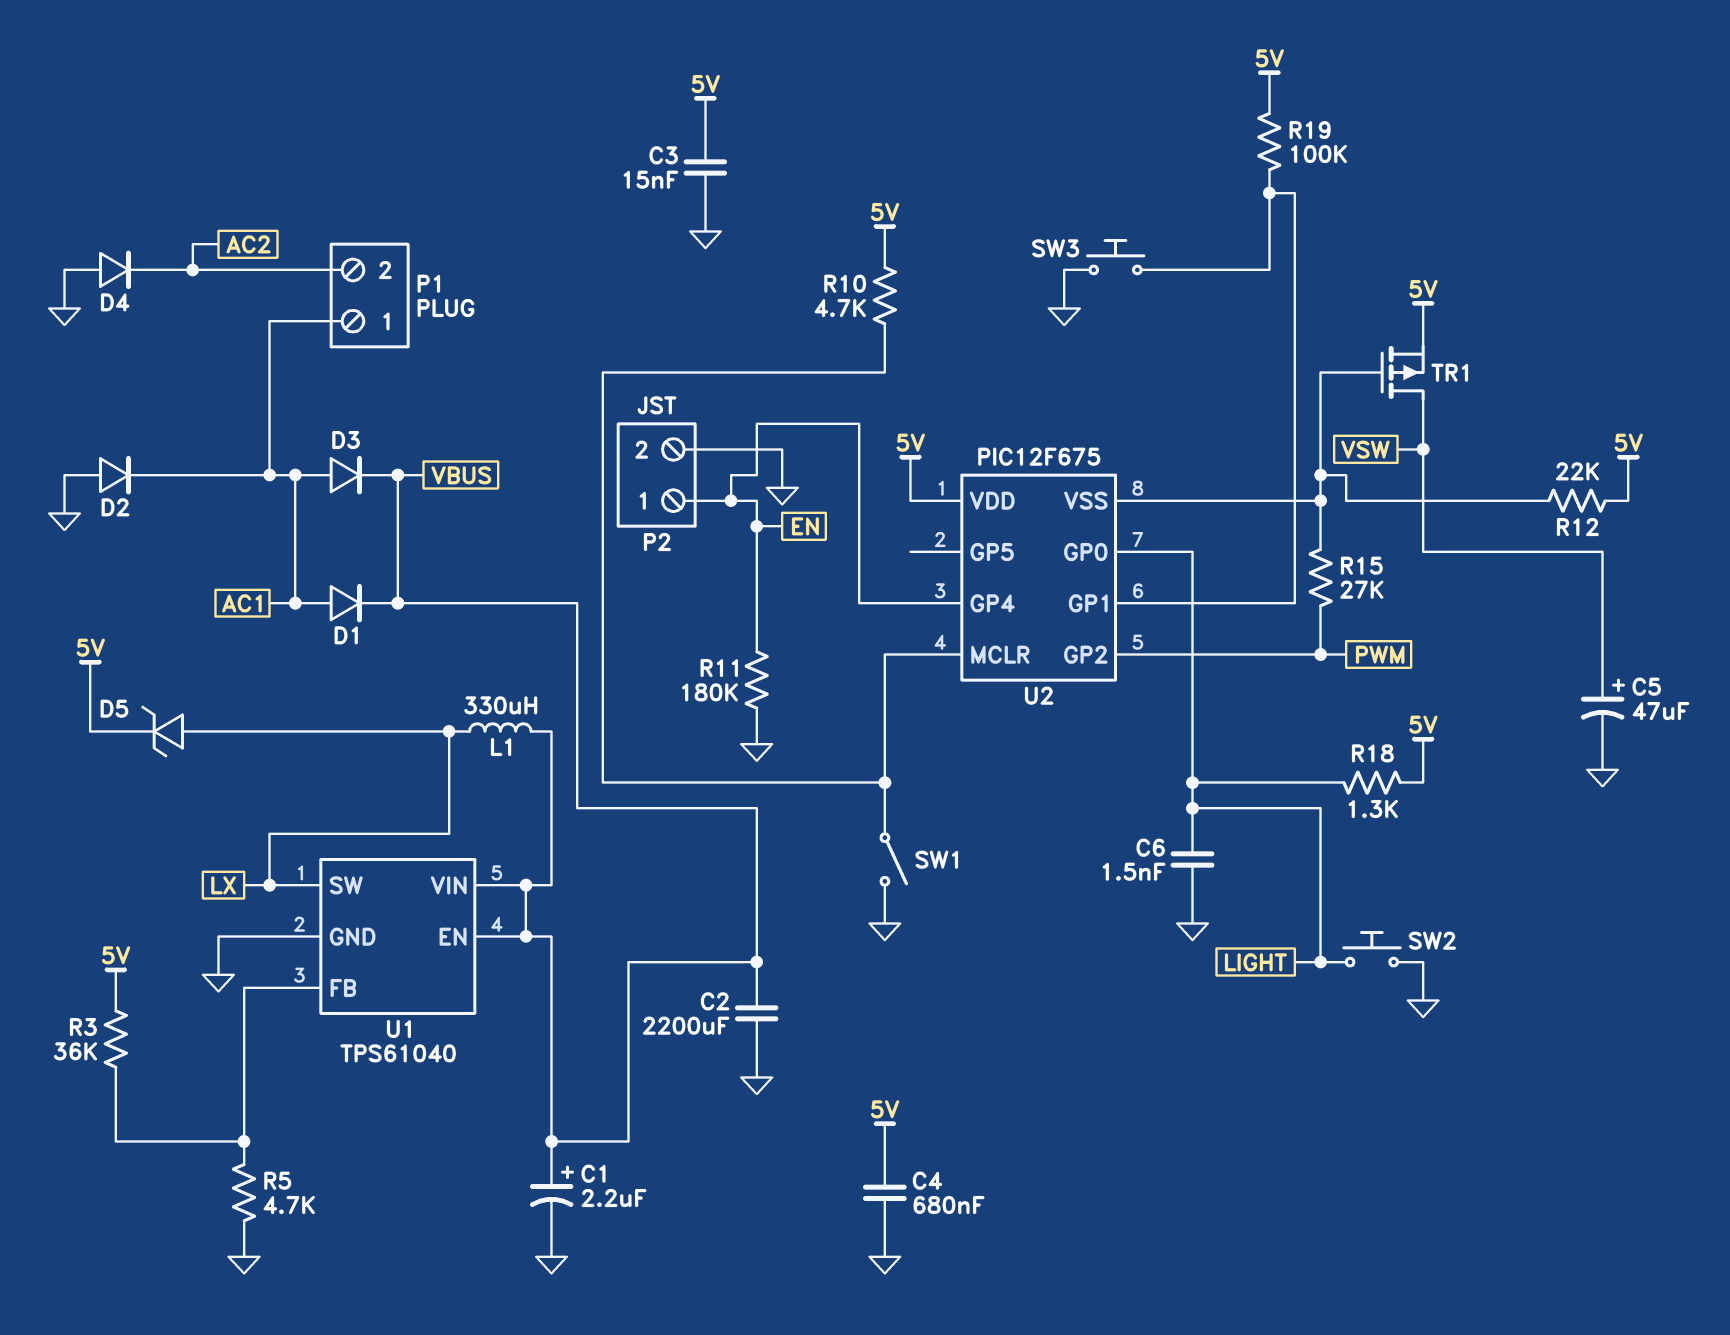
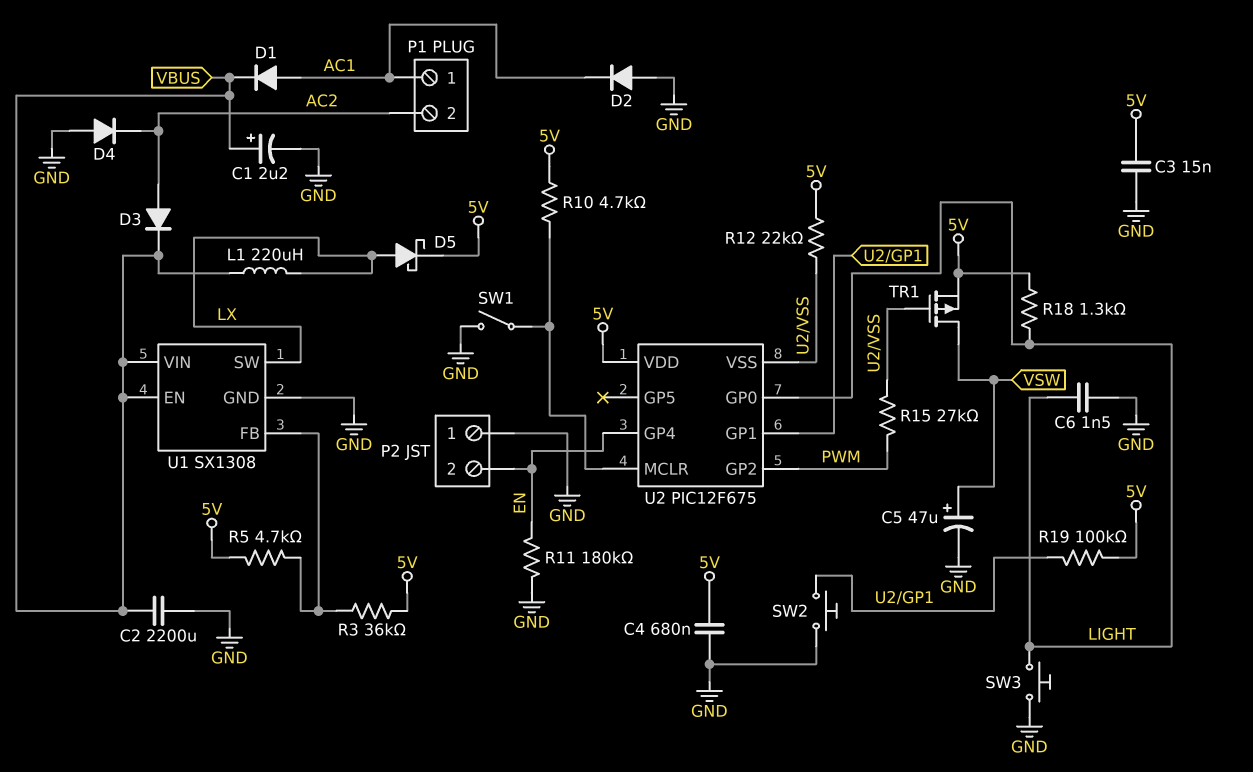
D3: diode (A AC1, K VBUS) -> diode (A AC2, K VBUS)
D5: zener (A LX, K 5V) -> schottky (A LX, K 5V)
L1: 330uH (LX, VBUS) -> 220uH (LX, VBUS)
P2 pin 1: EN -> GND
P2 pin 2: GND -> EN
R5: 4.7k (GND, U1/FB) -> 4.7k (5V, U1/FB)
SW2: button (GND, LIGHT) -> button (GND, U2/GP1)
SW3: button (GND, U2/GP1) -> button (GND, LIGHT)
U1: TPS61040 -> SX1308

